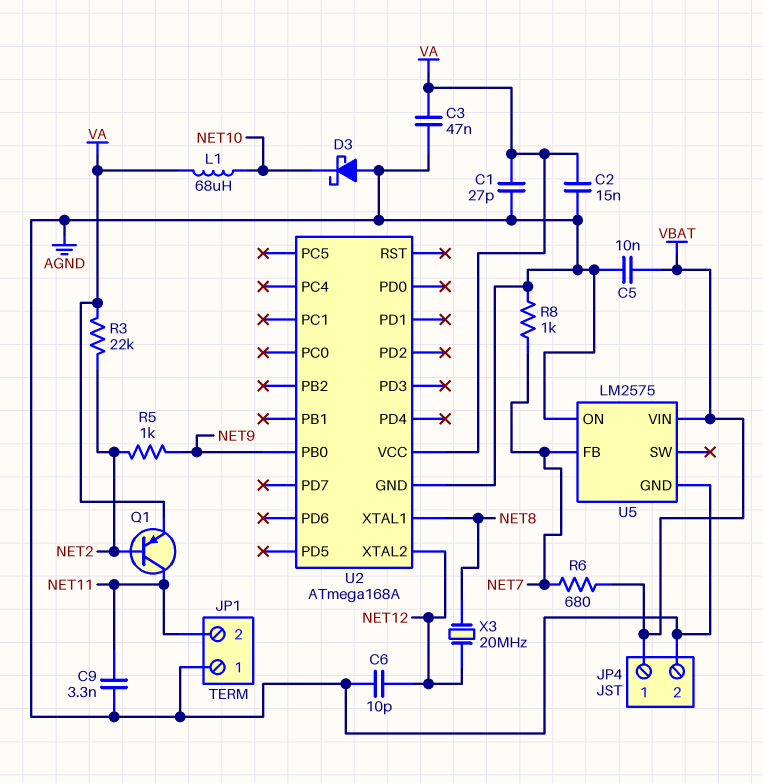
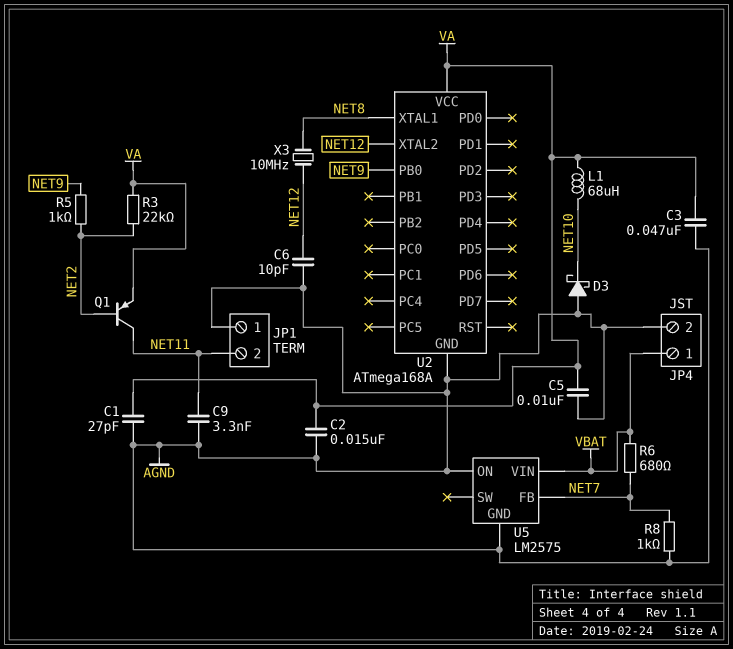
C5: 10nF (AGND, VBAT) -> 10nF (AGND, VA)
X3: 20MHz (NET8, NET12) -> 10MHz (NET8, NET12)

